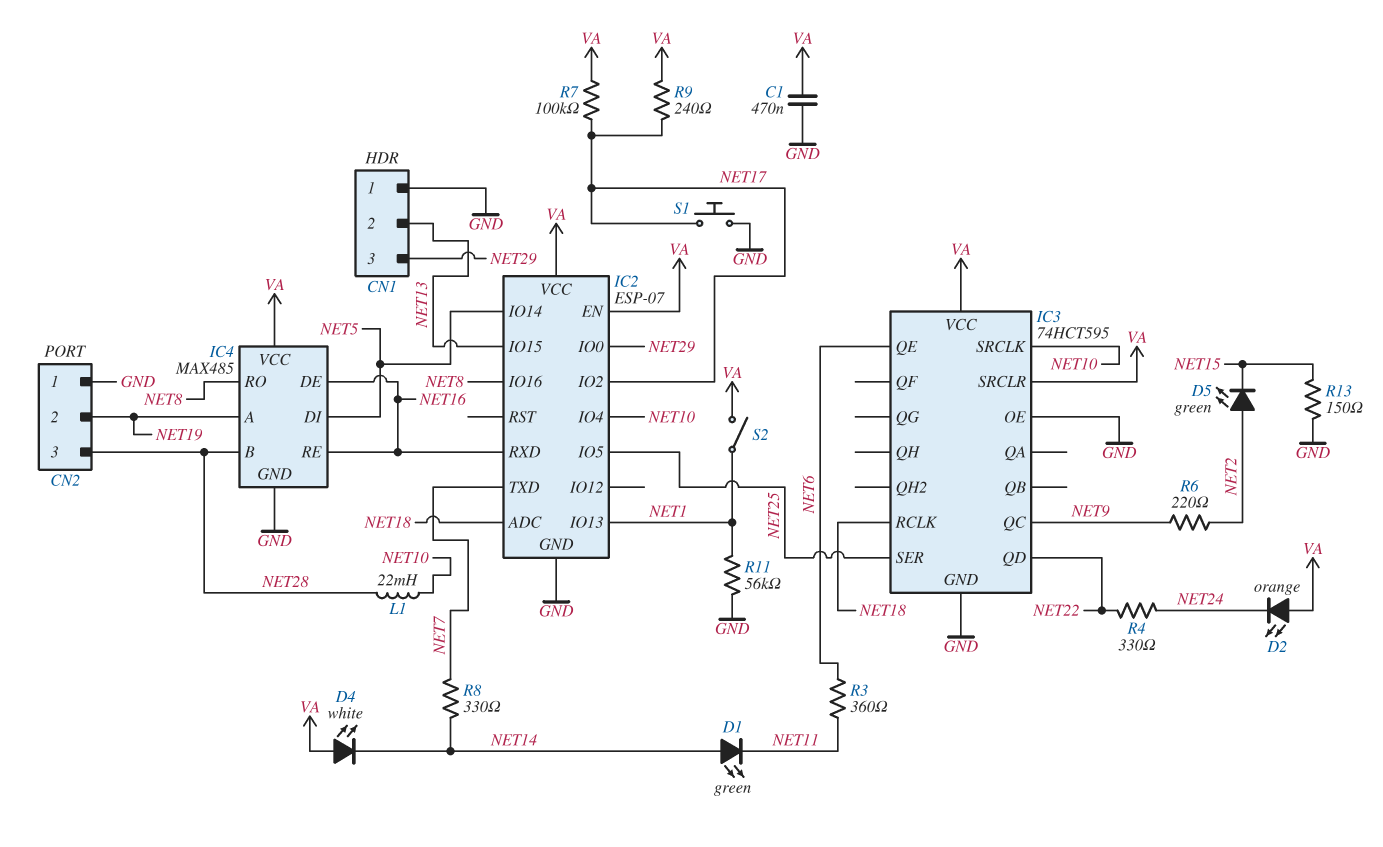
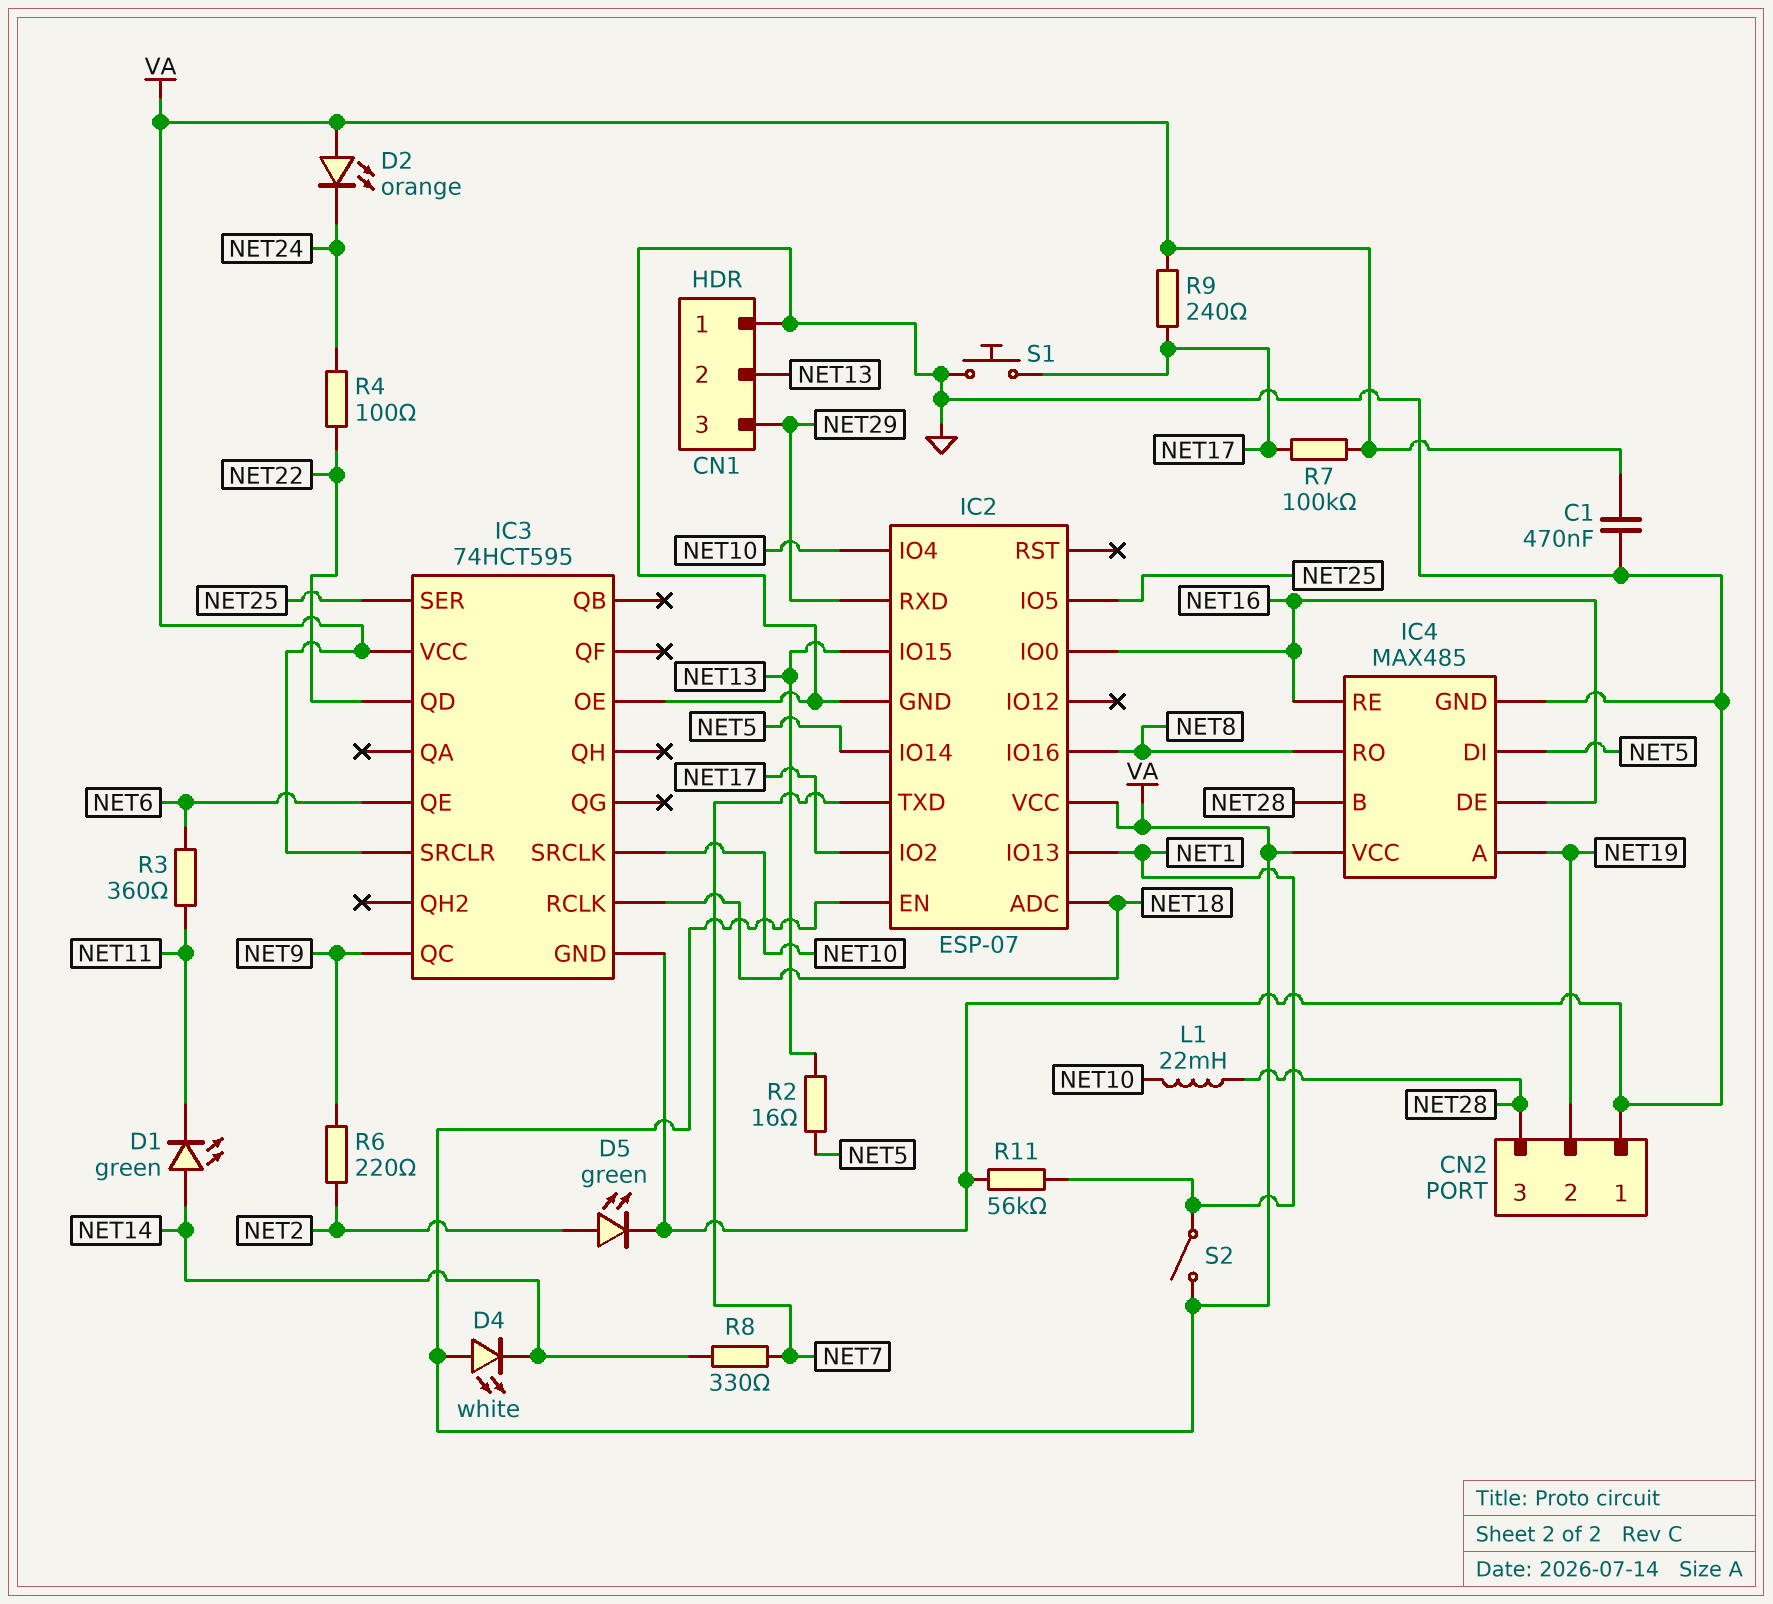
D5: LED green (A NET2, K NET15) -> LED green (A NET2, K GND)
IC2 pin IO0: NET29 -> NET16
IC2 pin RXD: NET16 -> NET29
R2: none -> 16 (NET5, NET13)
R4: 330 (NET22, NET24) -> 100 (NET22, NET24)
R13: 150 (GND, NET15) -> none

